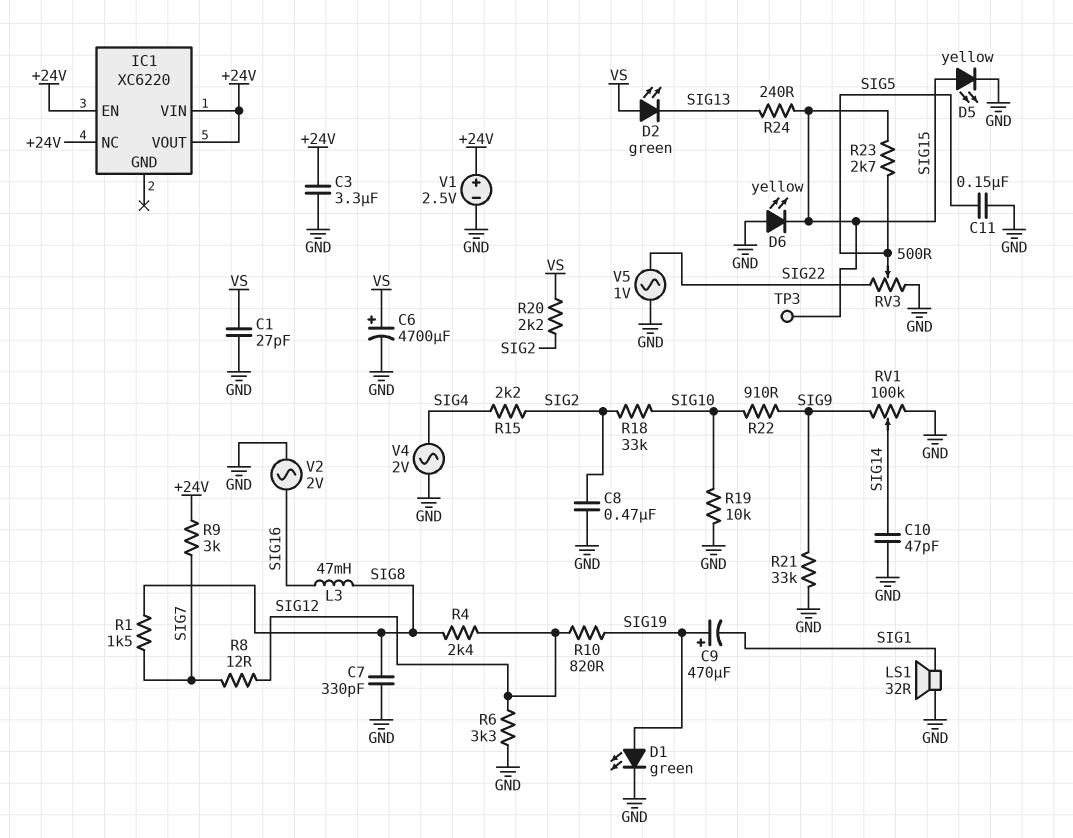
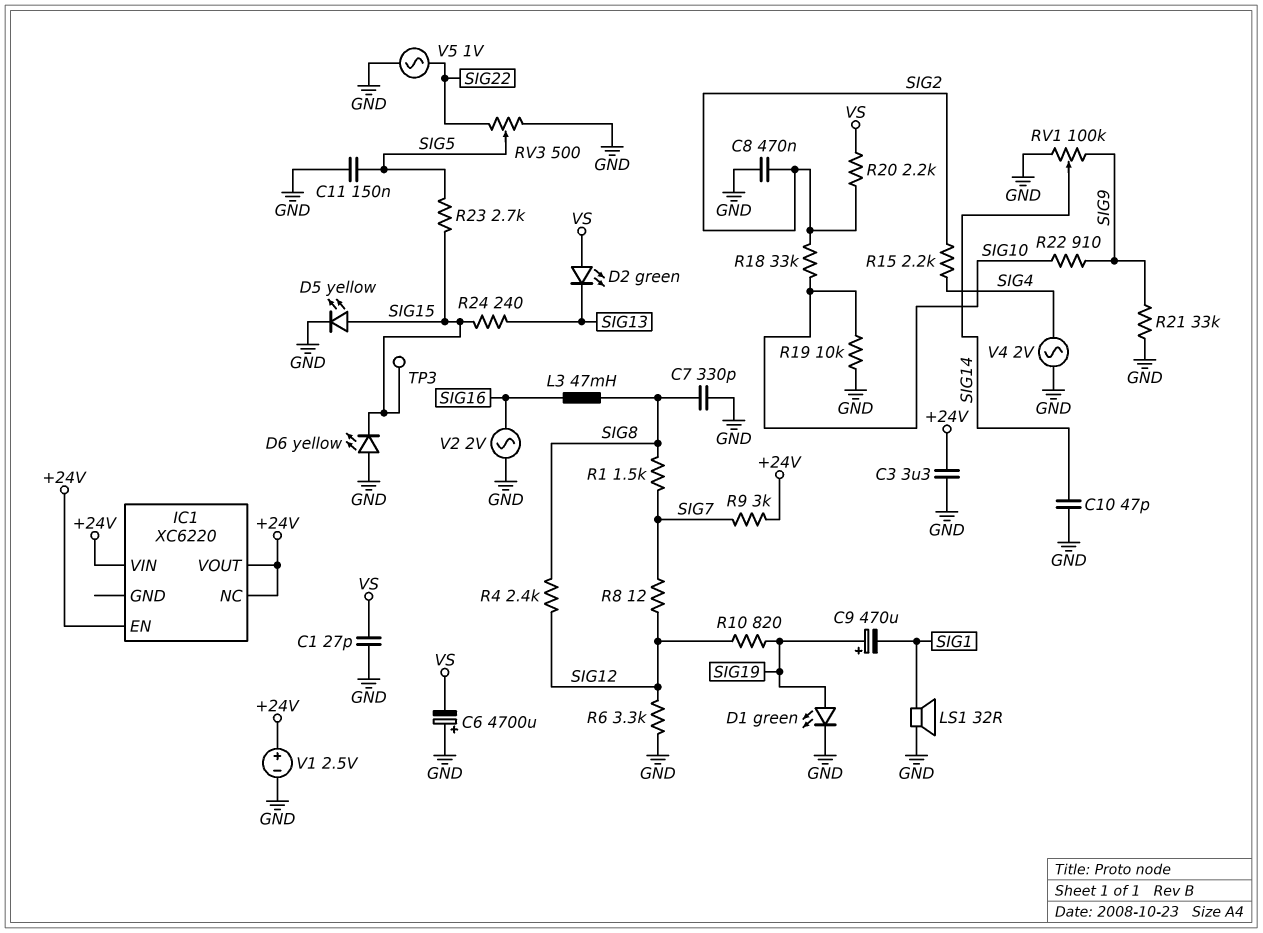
C6: 4700uF (plus VS, minus GND) -> 4700uF (plus GND, minus VS)

